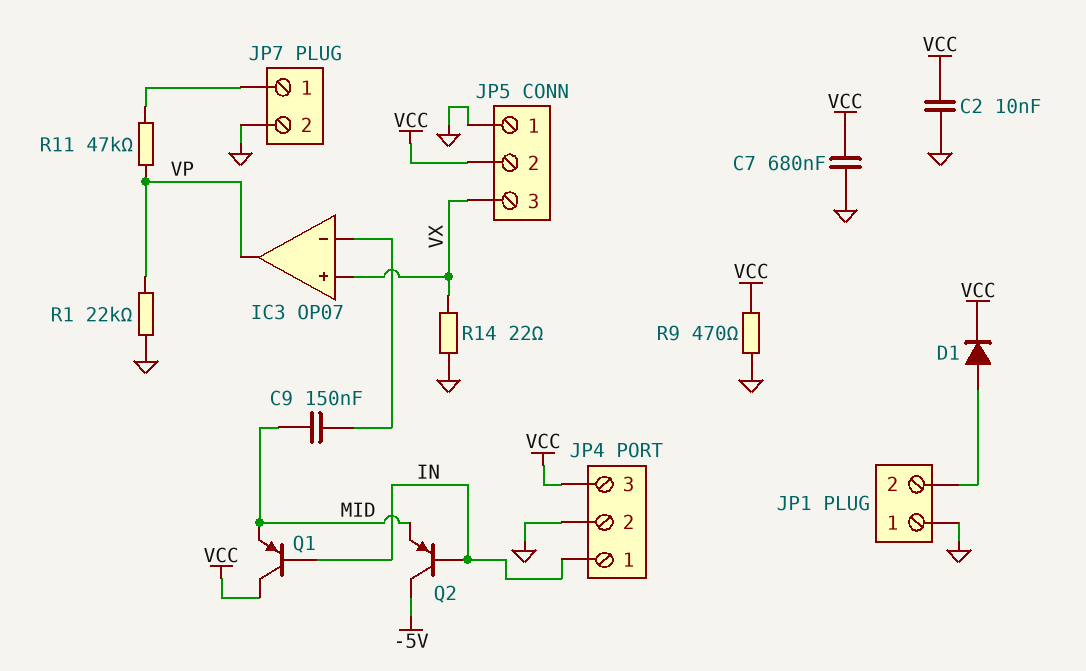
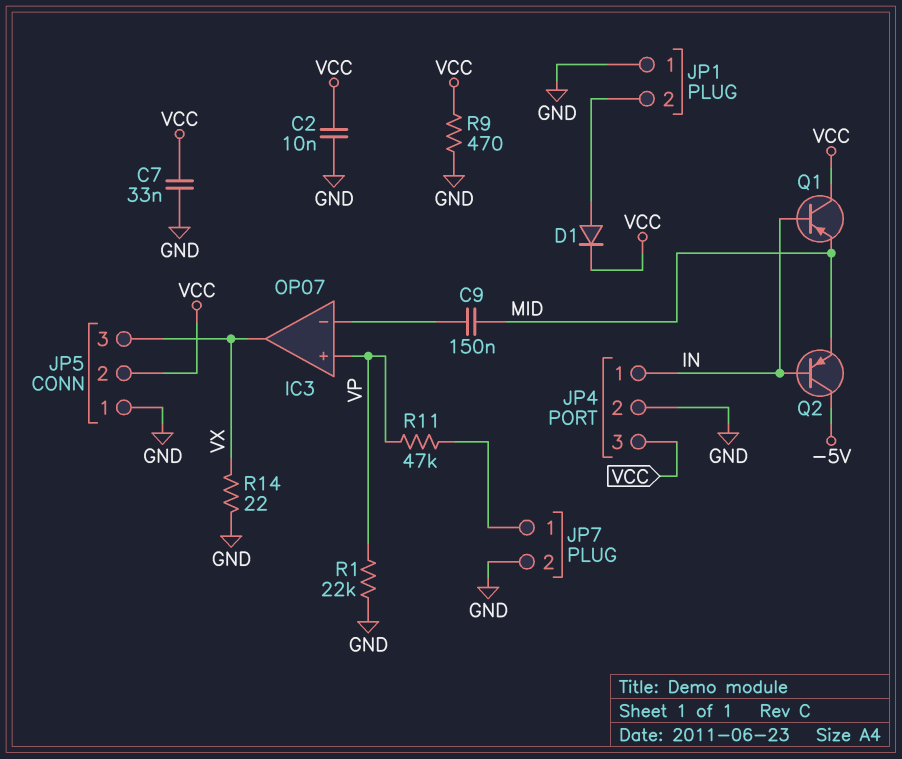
C7: 680nF (GND, VCC) -> 33nF (GND, VCC)
IC3 pin in+: VX -> VP
IC3 pin out: VP -> VX

